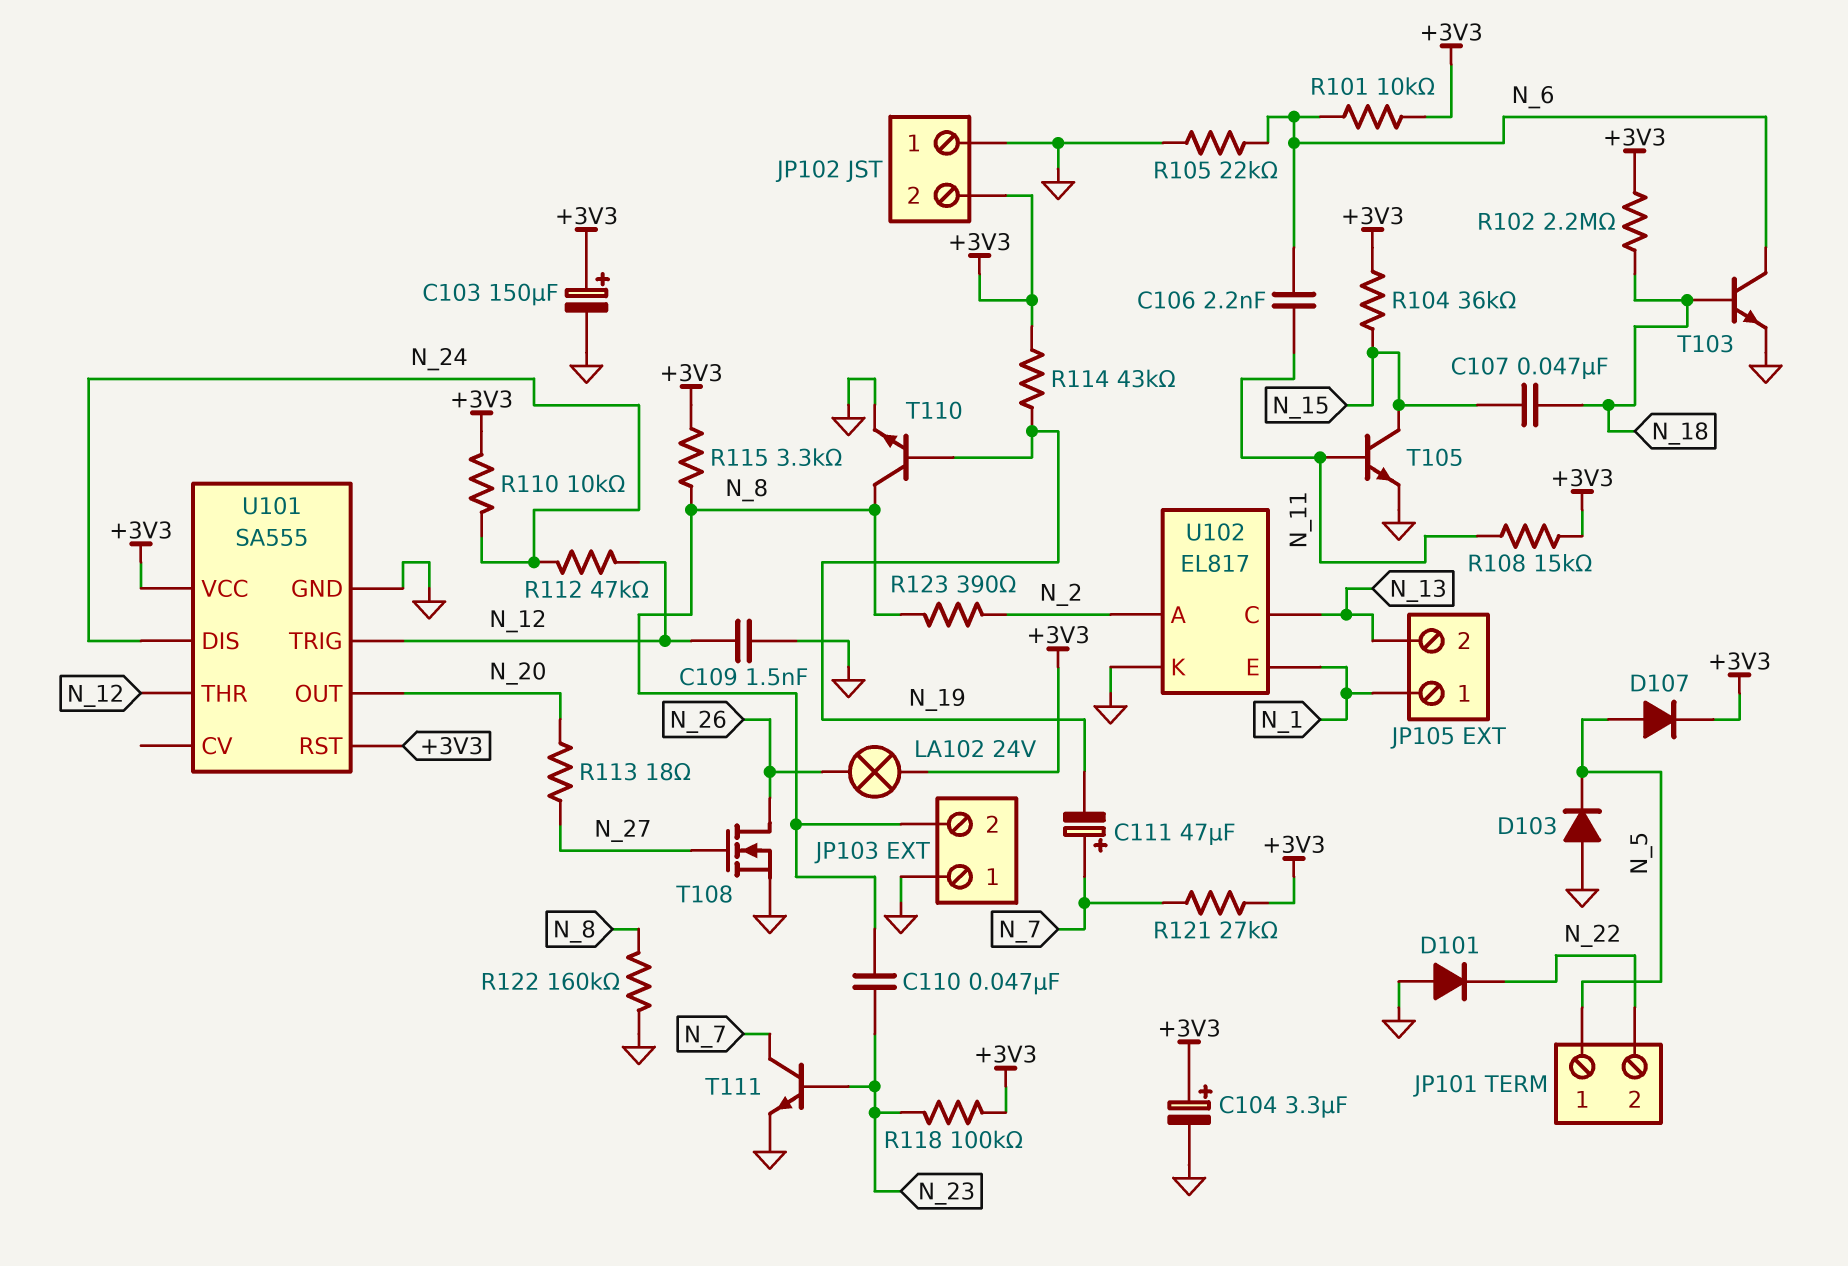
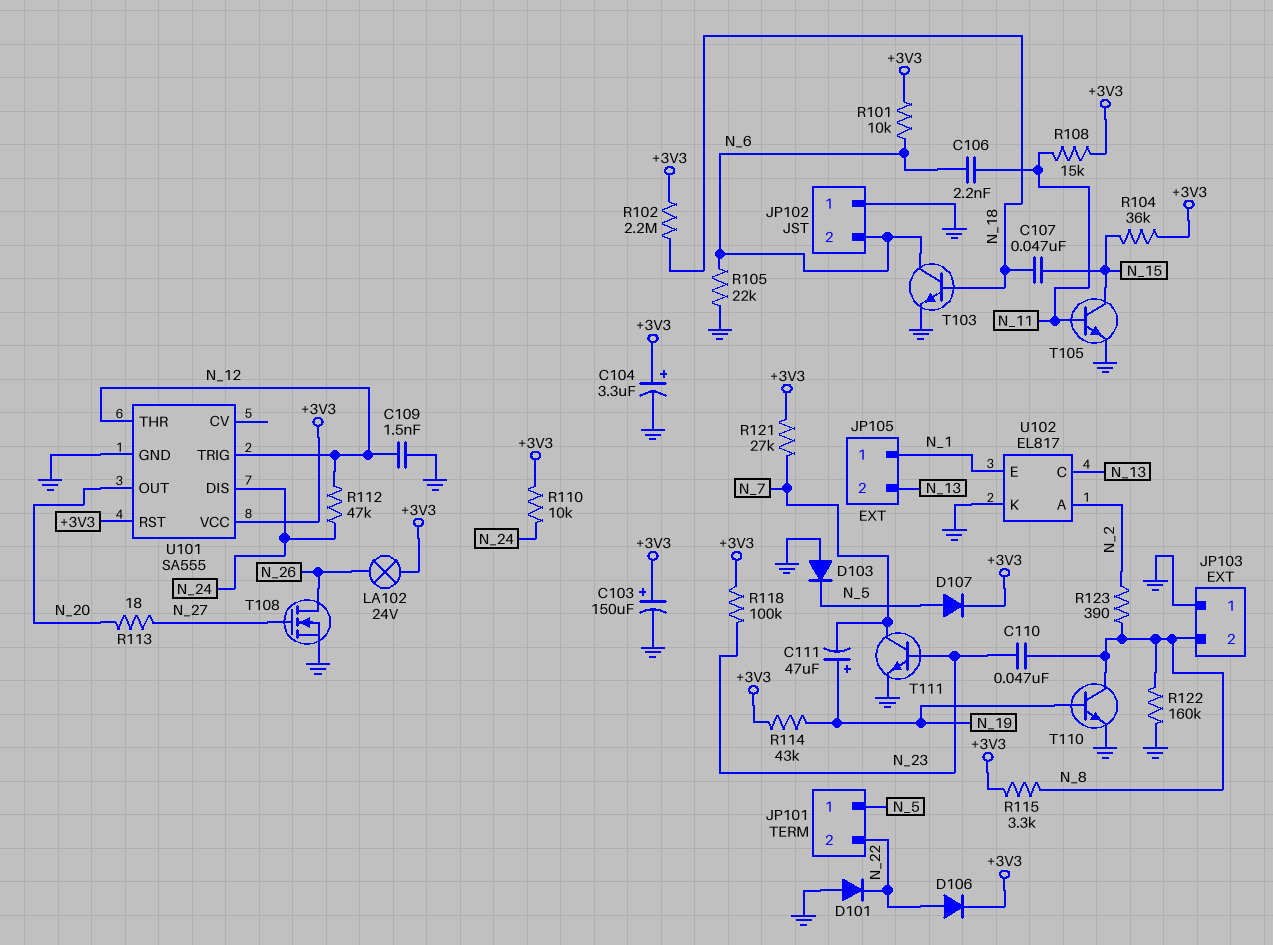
C111: 47uF (plus N_7, minus N_19) -> 47uF (plus N_19, minus N_7)
D106: none -> diode (A N_22, K +3V3)
JP102 pin 2: +3V3 -> N_6

